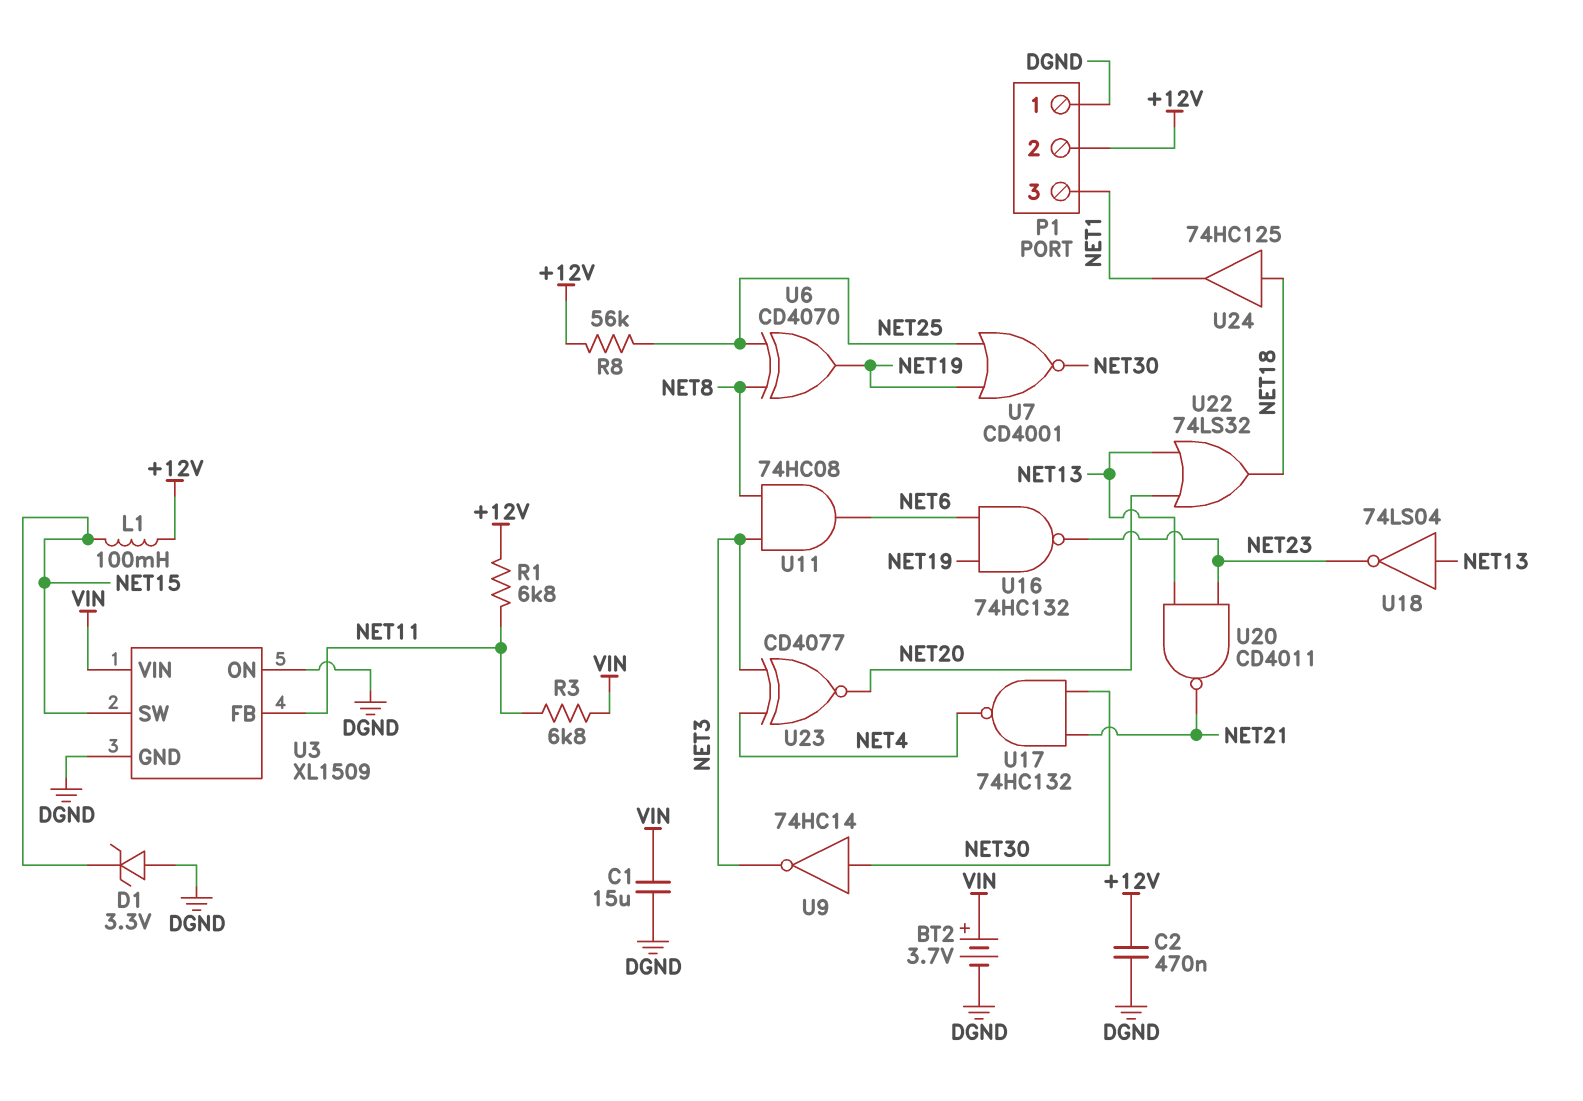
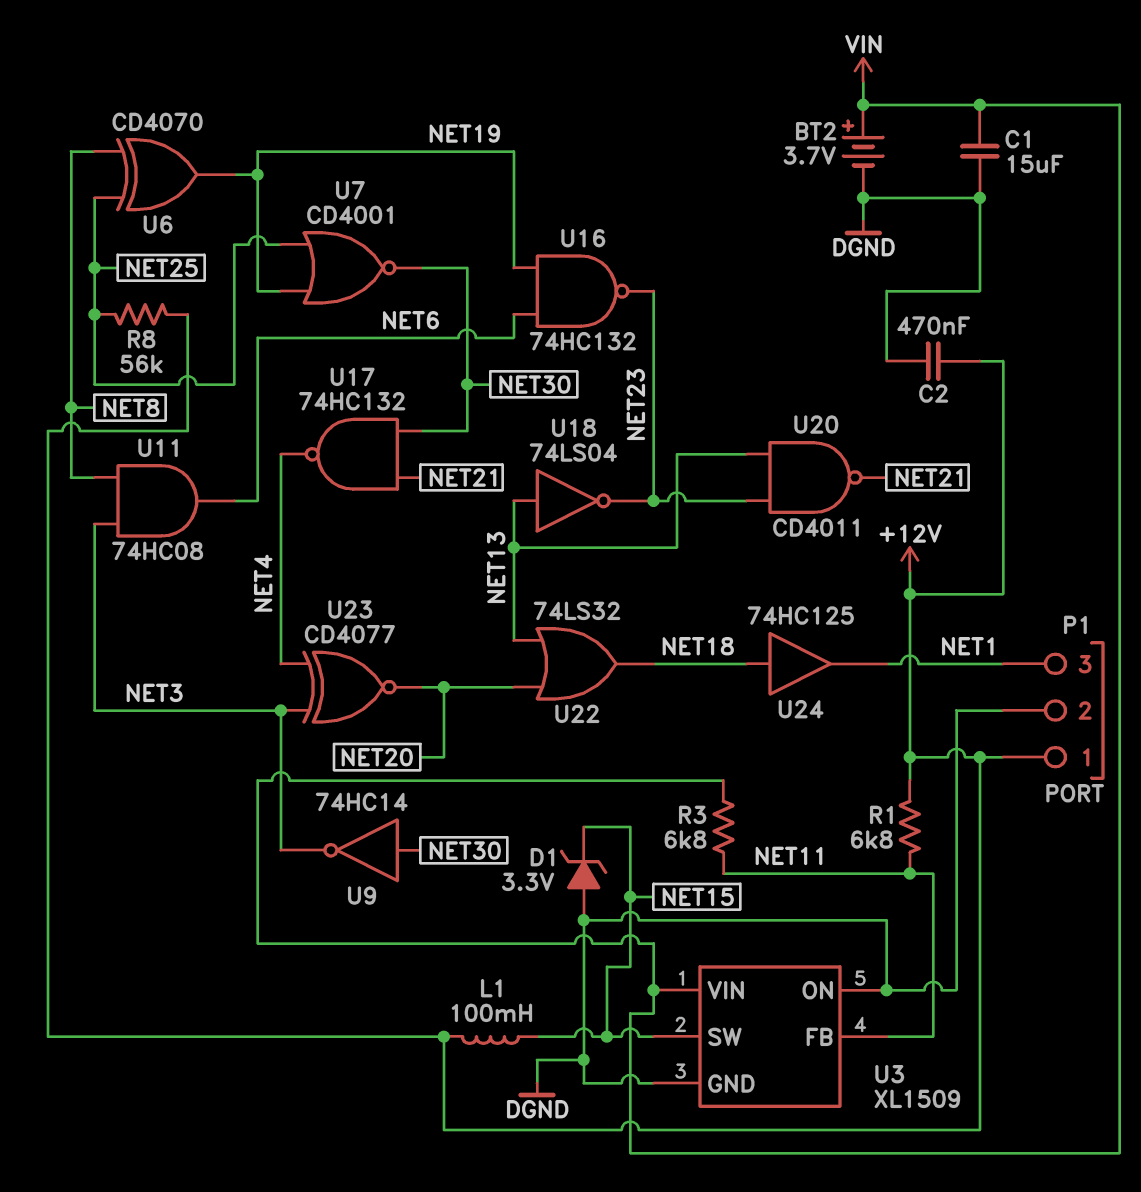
P1 pin 1: DGND -> +12V
P1 pin 2: +12V -> DGND

